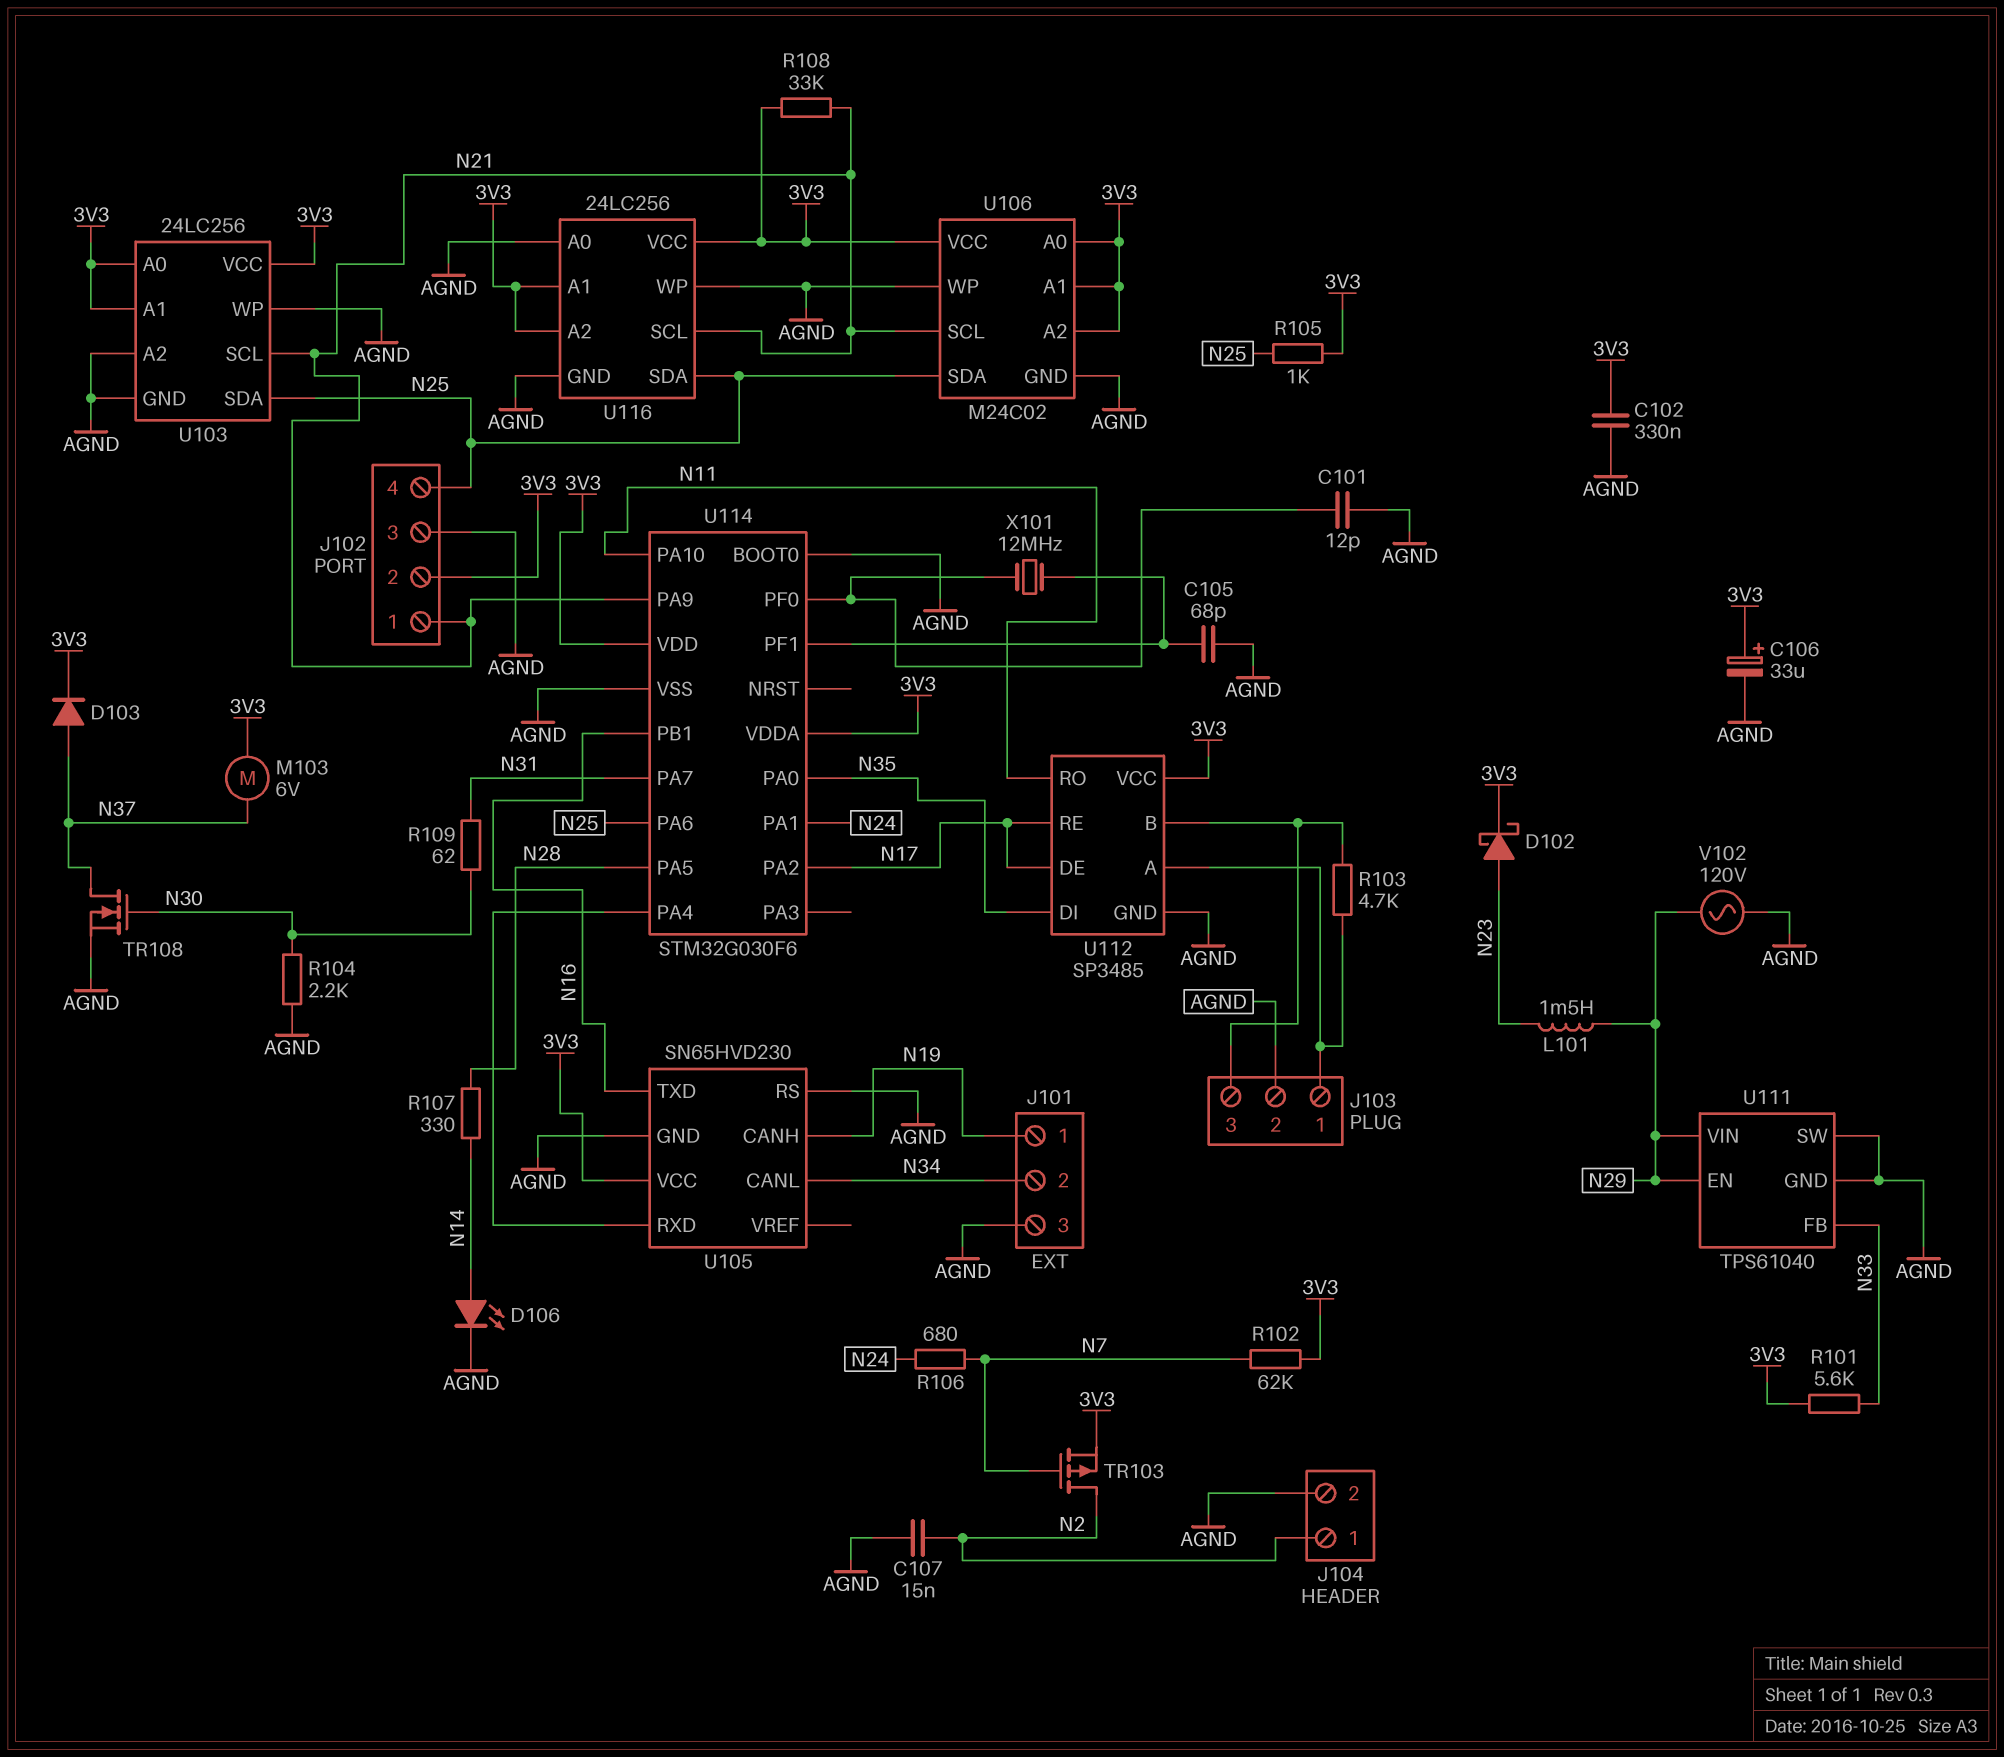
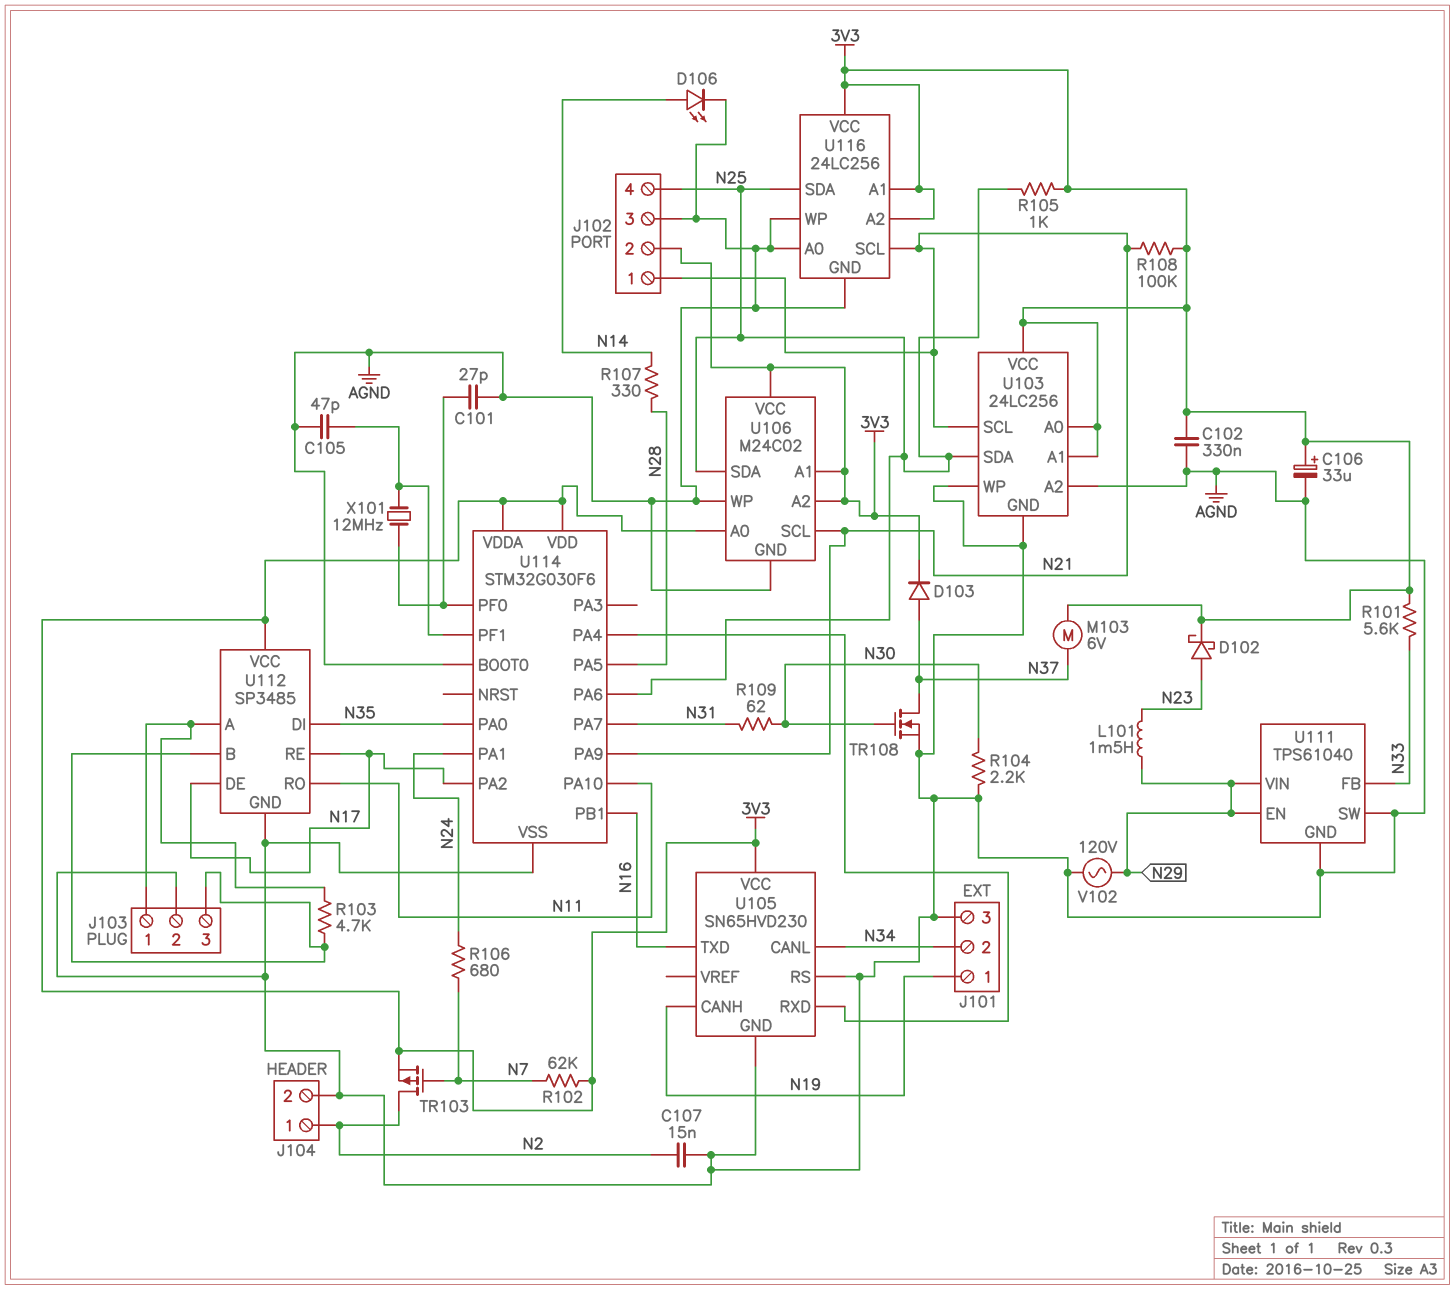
C101: 12pF (AGND, U114/PF0) -> 27pF (AGND, U114/PF0)
C105: 68pF (AGND, U114/PF1) -> 47pF (AGND, U114/PF1)
R108: 33k (3V3, N21) -> 100k (3V3, N21)

